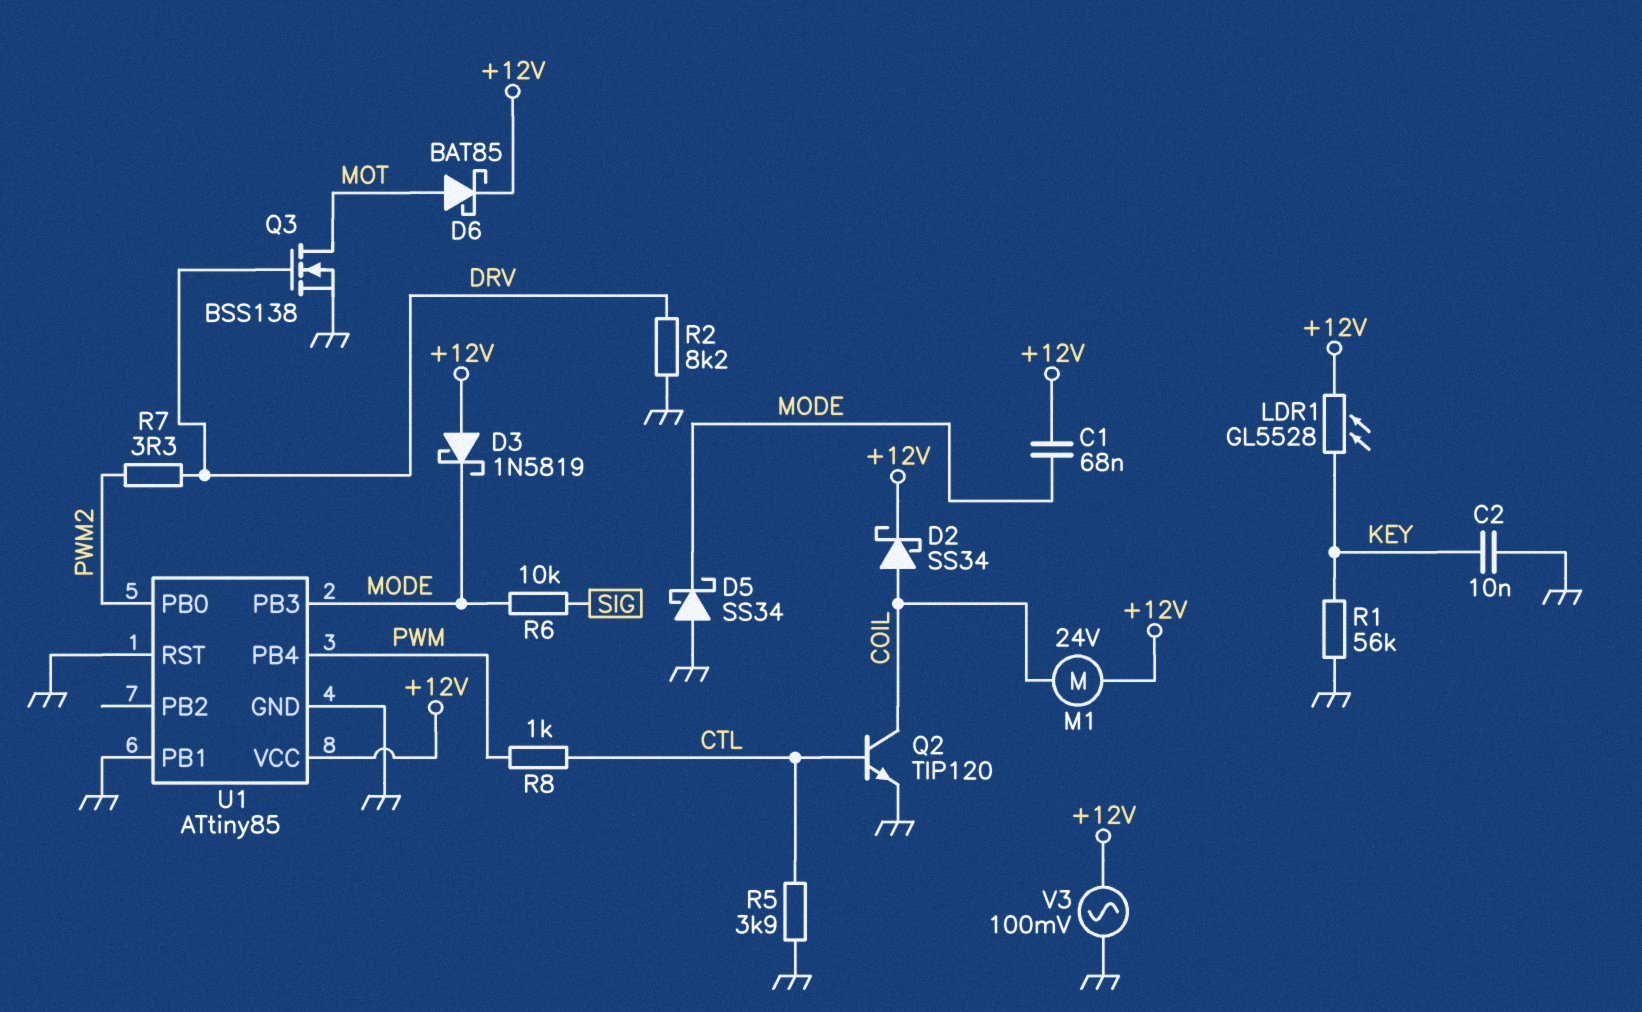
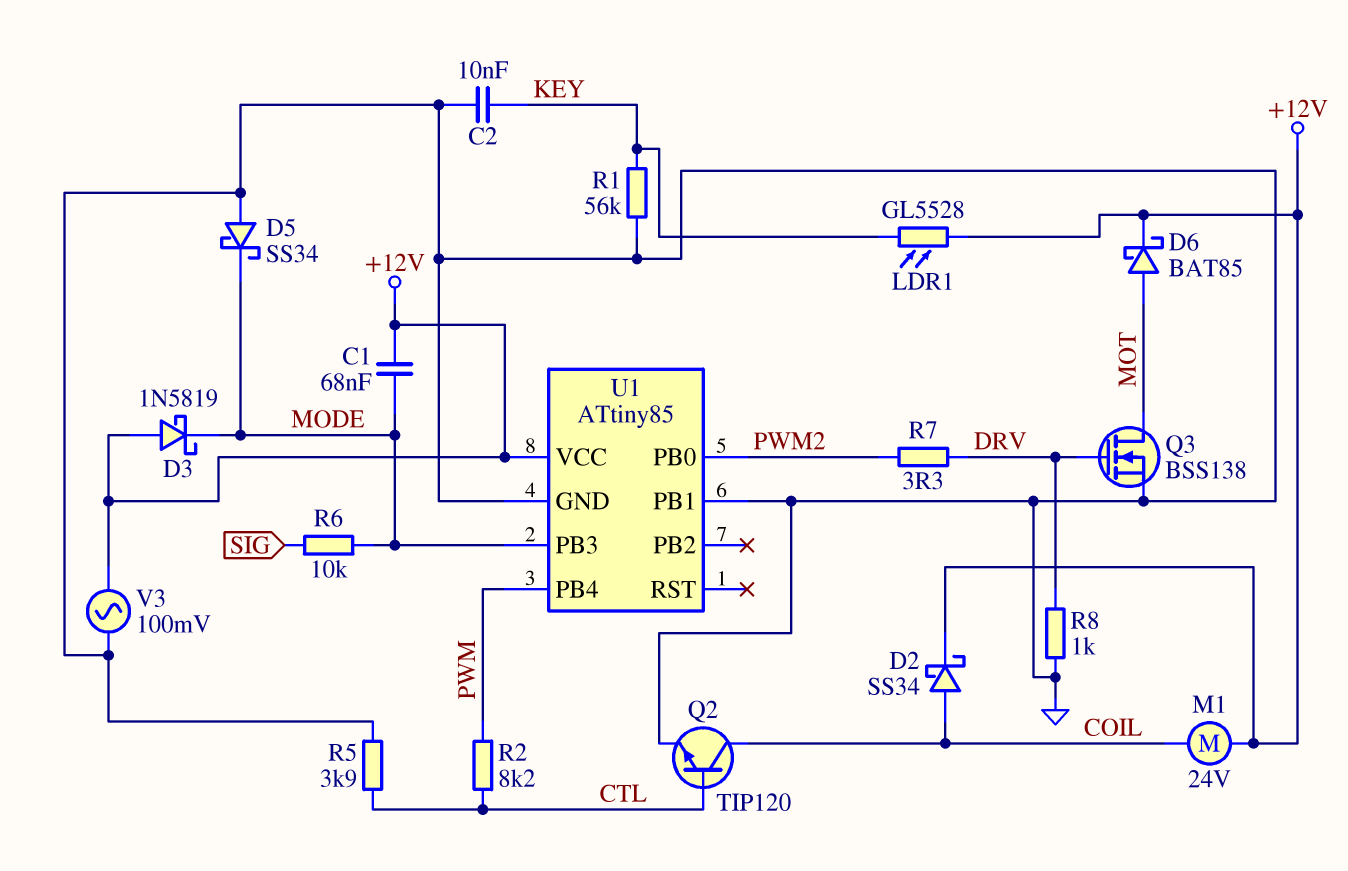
R2: 8.2k (DRV, GND) -> 8.2k (CTL, PWM)
R8: 1k (CTL, PWM) -> 1k (DRV, GND)
U1 pin RST: GND -> none

